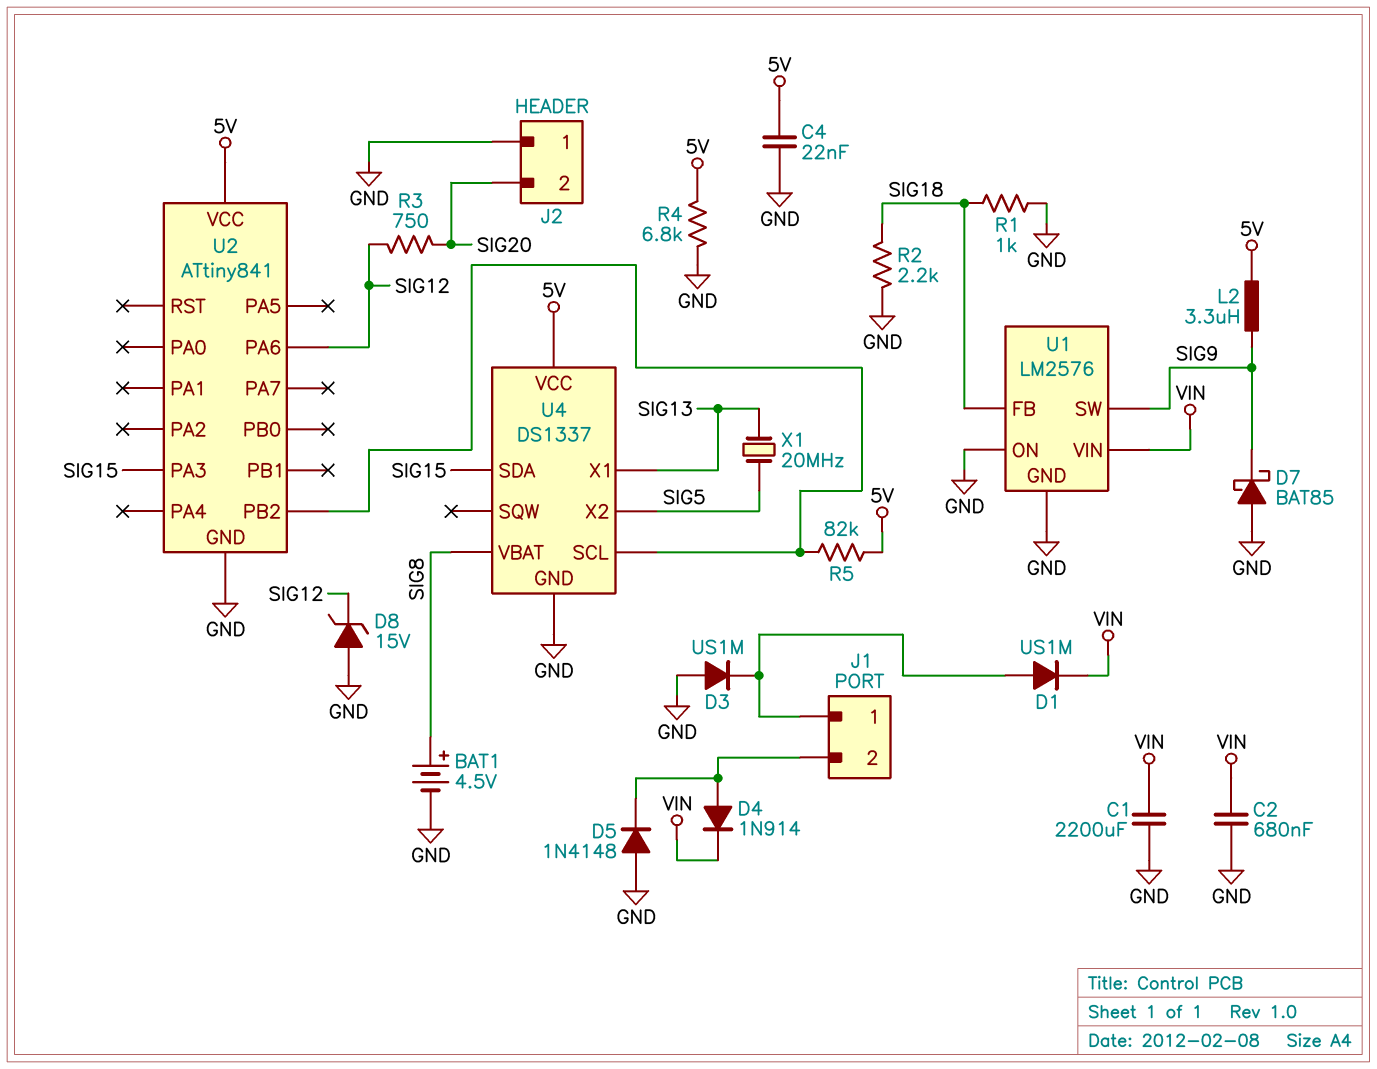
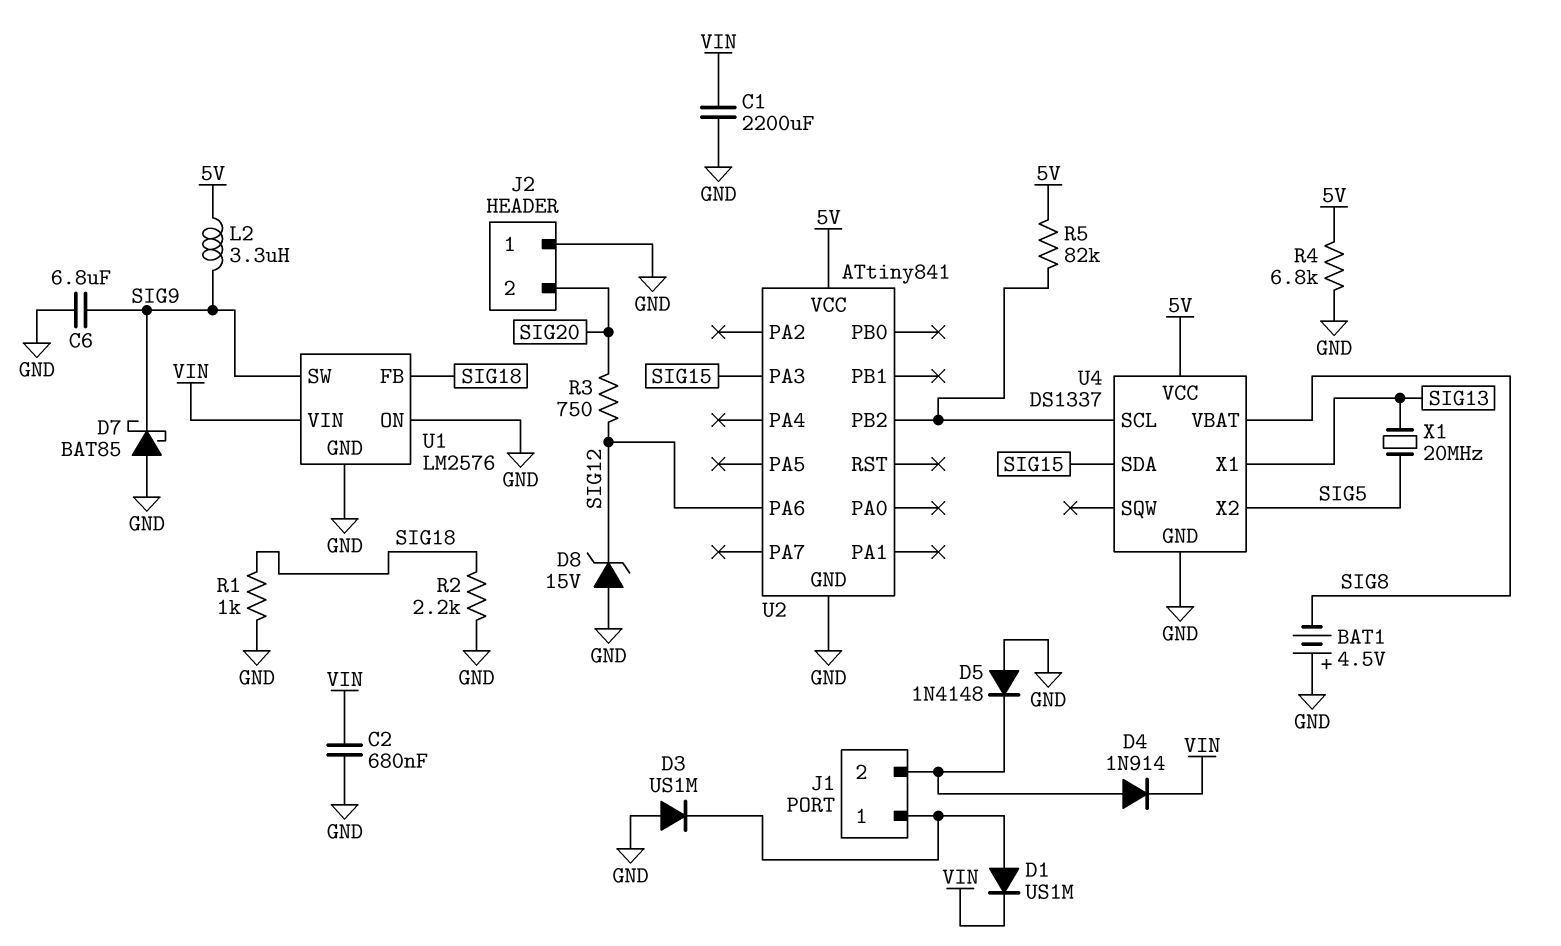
BAT1: 4.5V (plus SIG8, minus GND) -> 4.5V (plus GND, minus SIG8)
C4: 22nF (5V, GND) -> none
C6: none -> 6.8uF (GND, SIG9)

